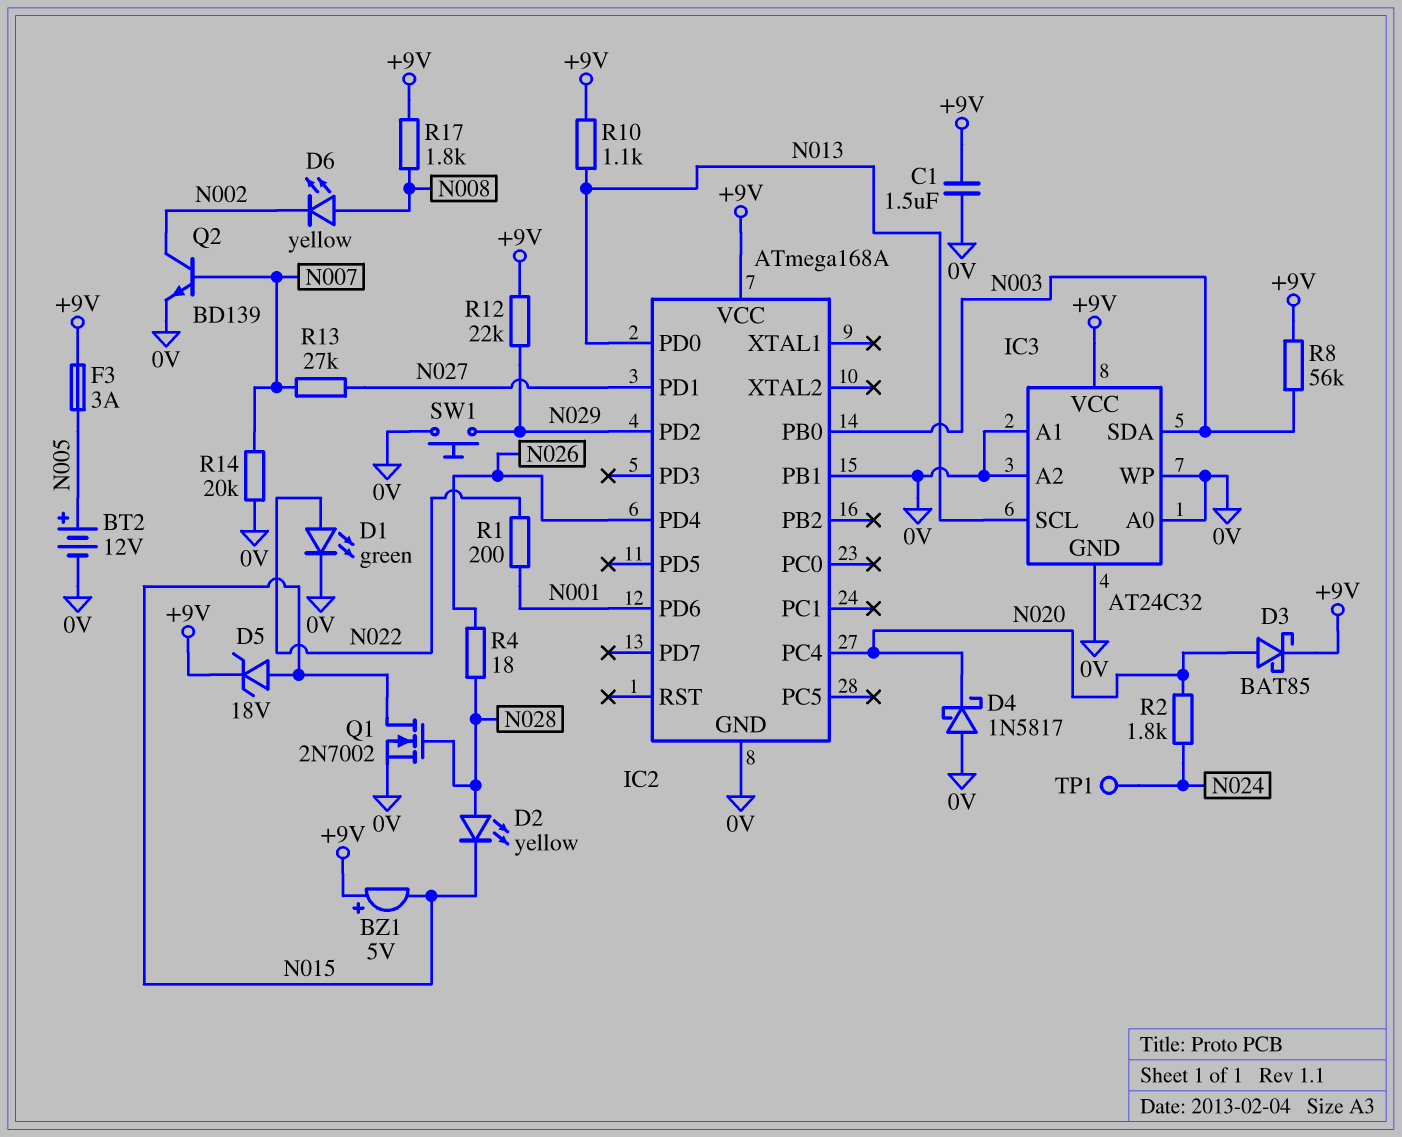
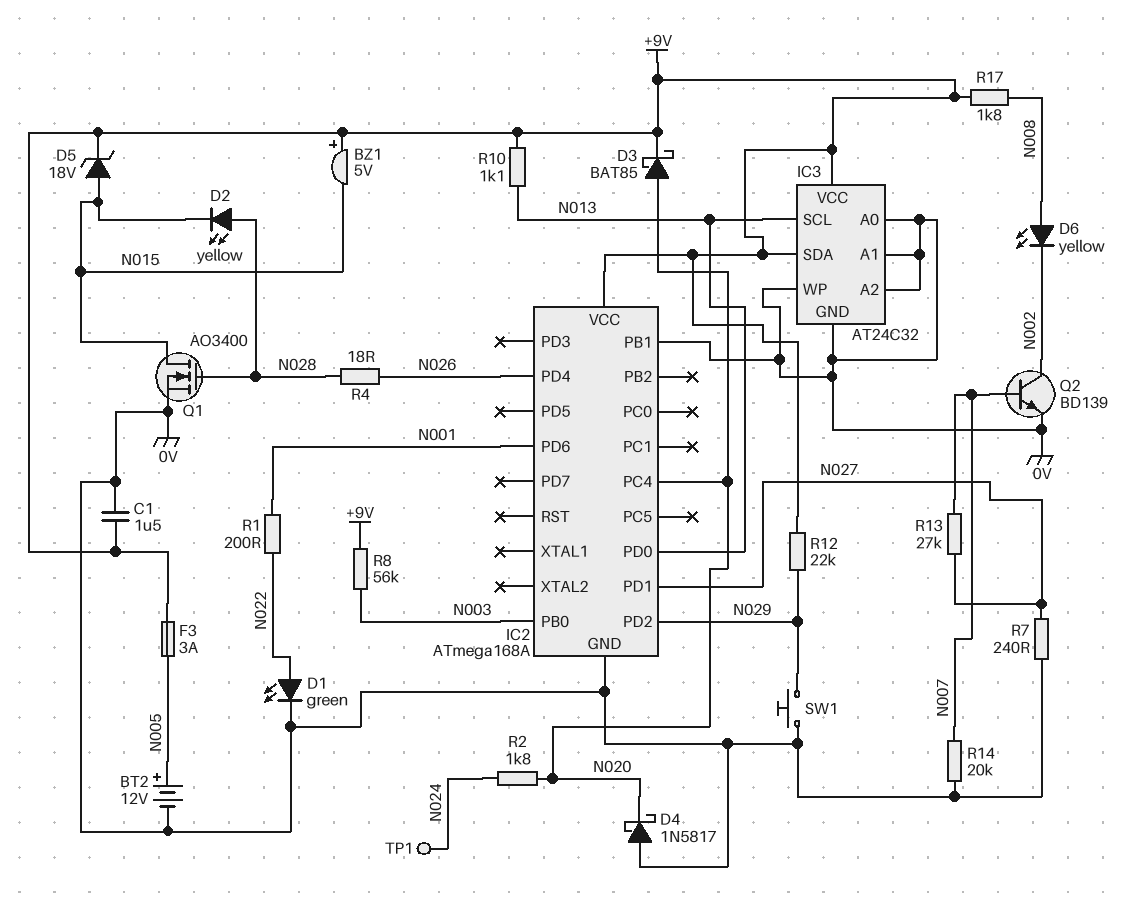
IC3 pin SDA: N003 -> +9V
Q1: NMOS 2N7002 (G N028, D N015, S 0V) -> NMOS AO3400 (G N028, D N015, S 0V)
R7: none -> 240 (0V, N027)

